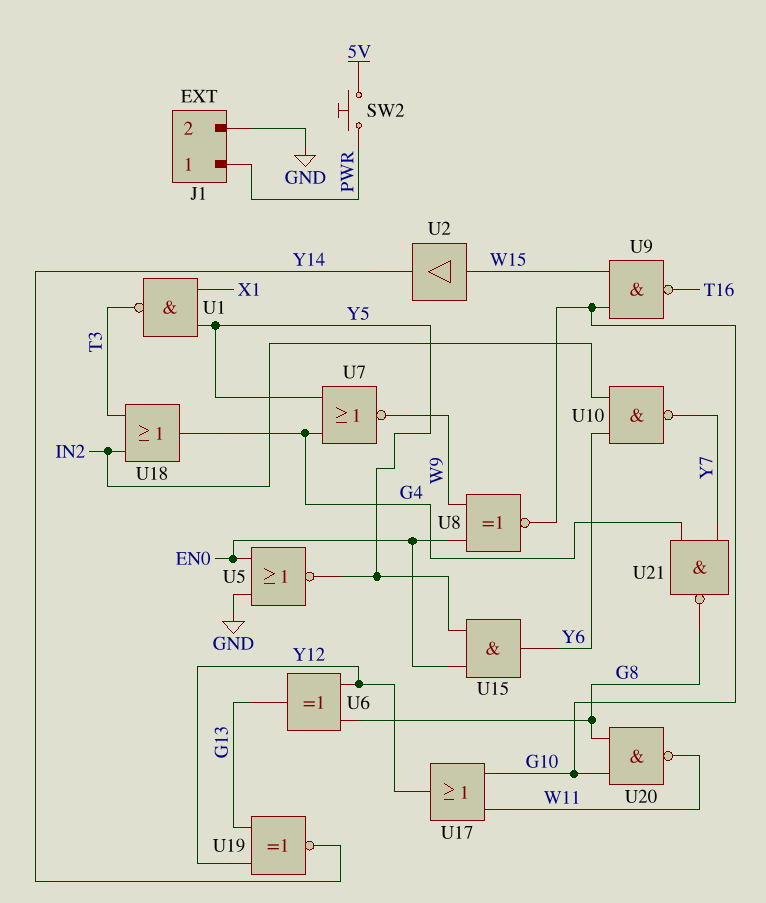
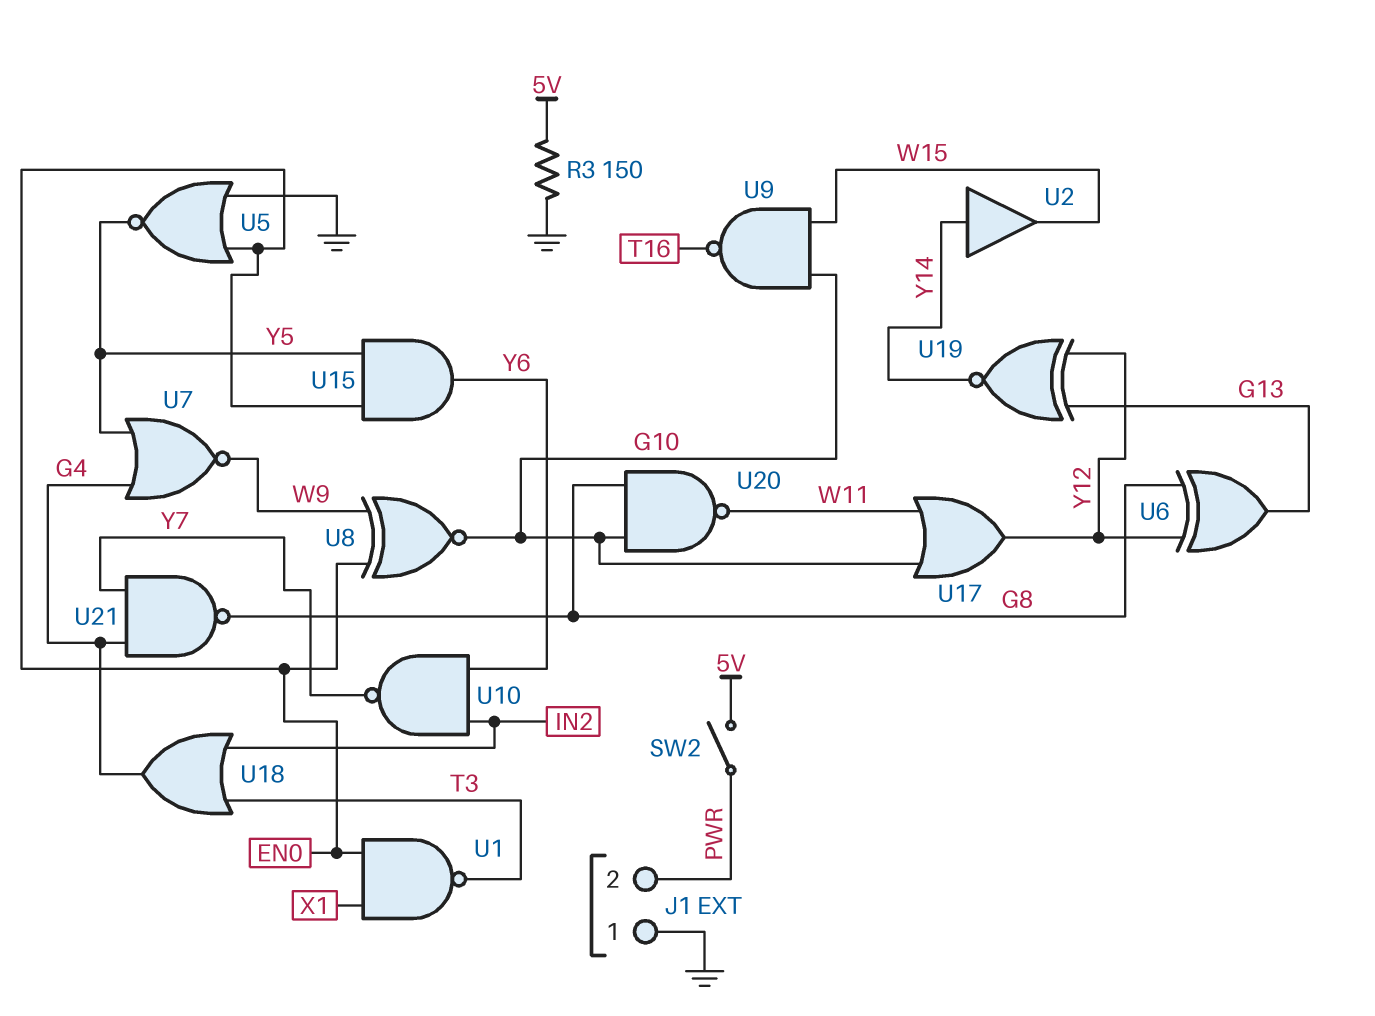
J1 pin 1: PWR -> GND
J1 pin 2: GND -> PWR
R3: none -> 150 (5V, GND)
SW2: button (5V, PWR) -> switch (5V, PWR)
U1: NAND (in X1, in Y5, out T3) -> NAND (in EN0, in X1, out T3)
U2: buffer (in W15, out Y14) -> buffer (in Y14, out W15)

